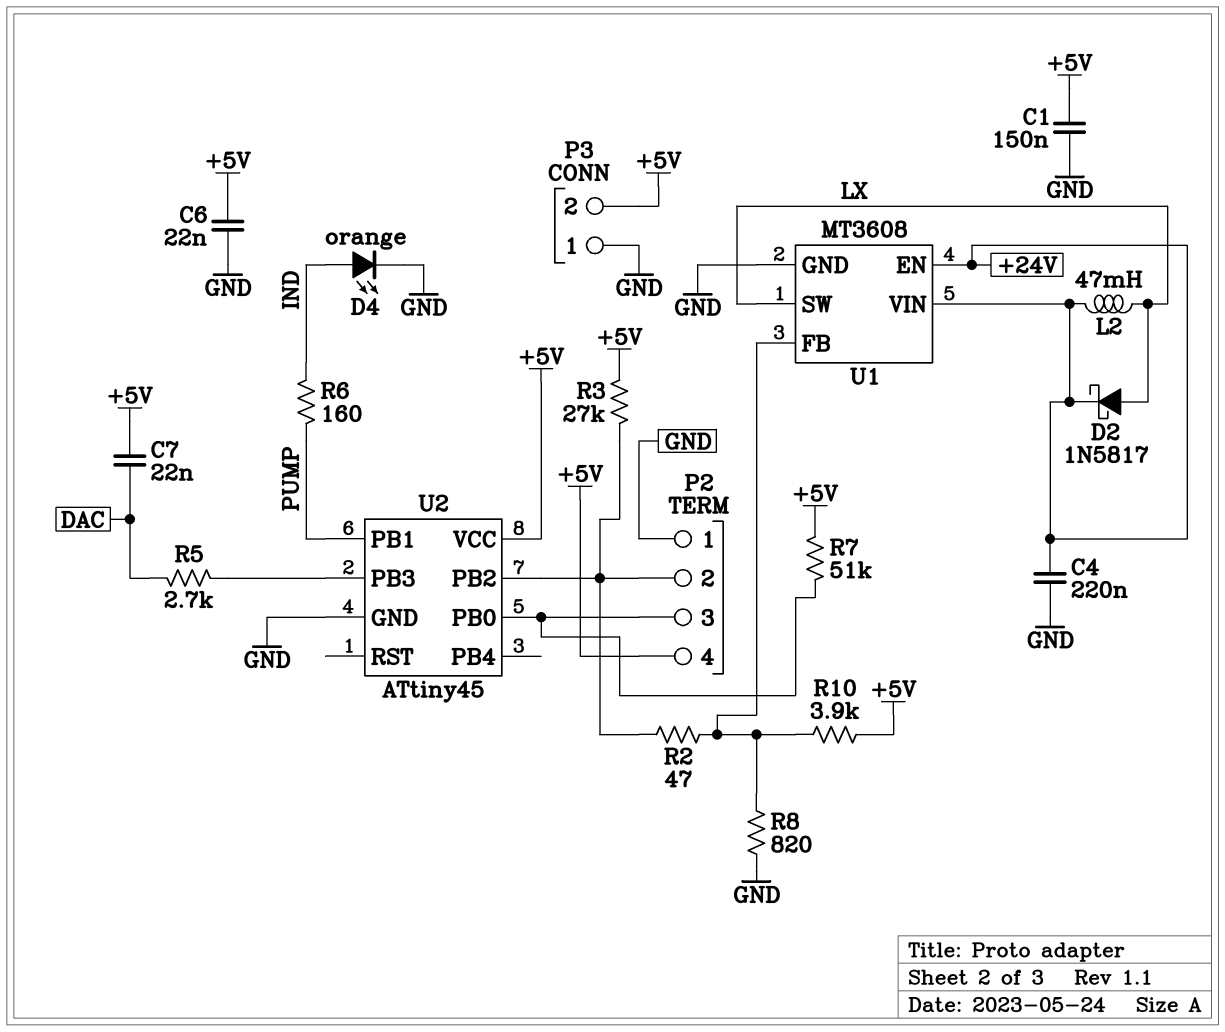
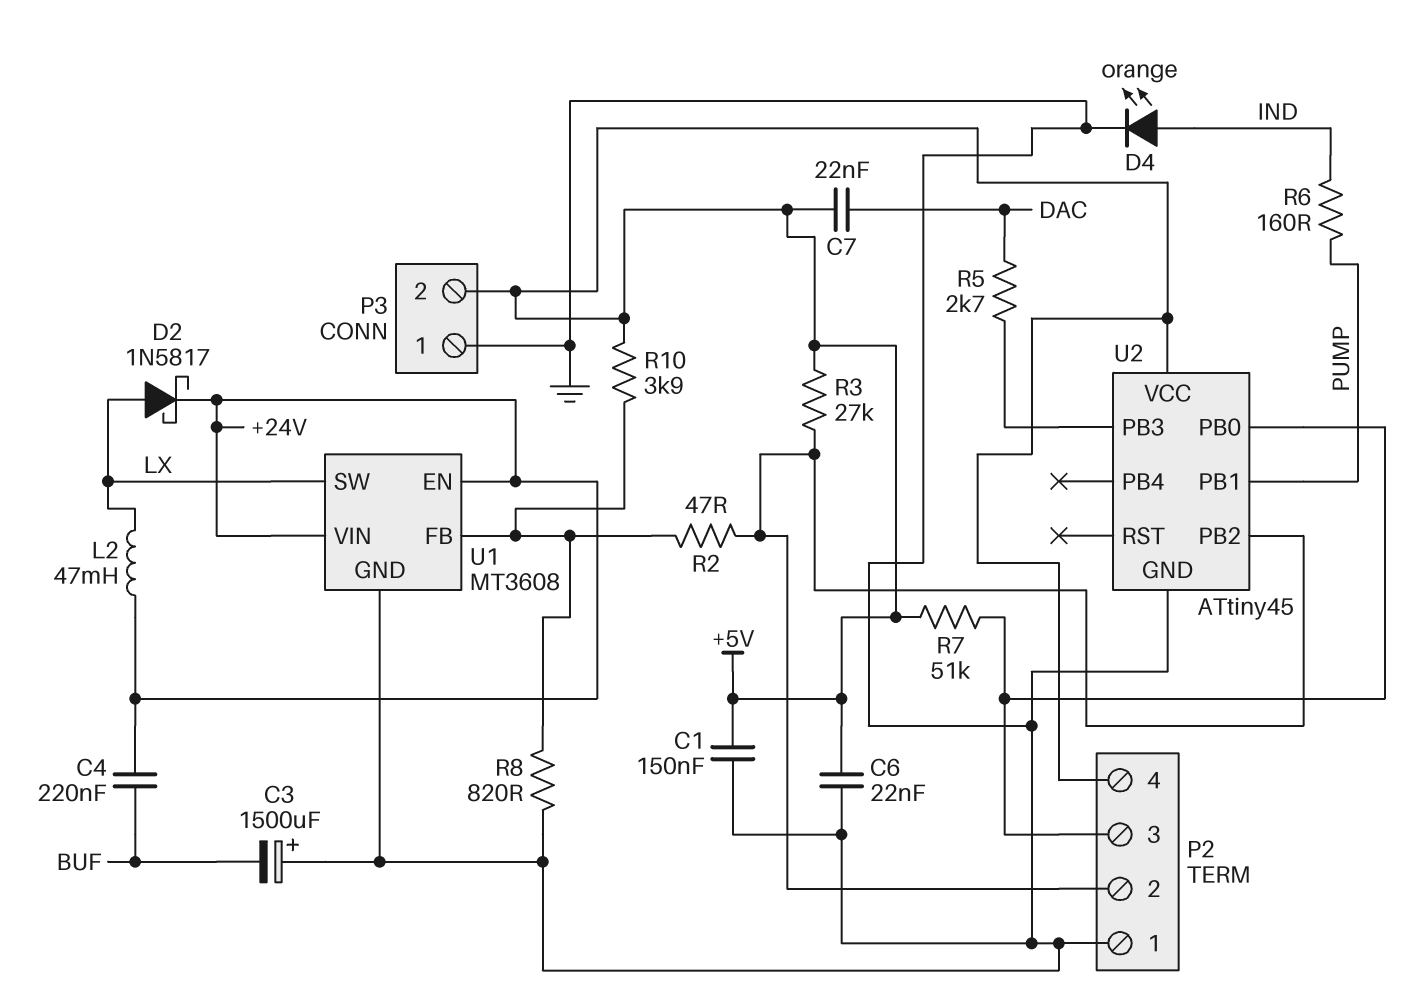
C3: none -> 1500uF (plus GND, minus BUF)
C4: 220nF (+24V, GND) -> 220nF (+24V, BUF)

